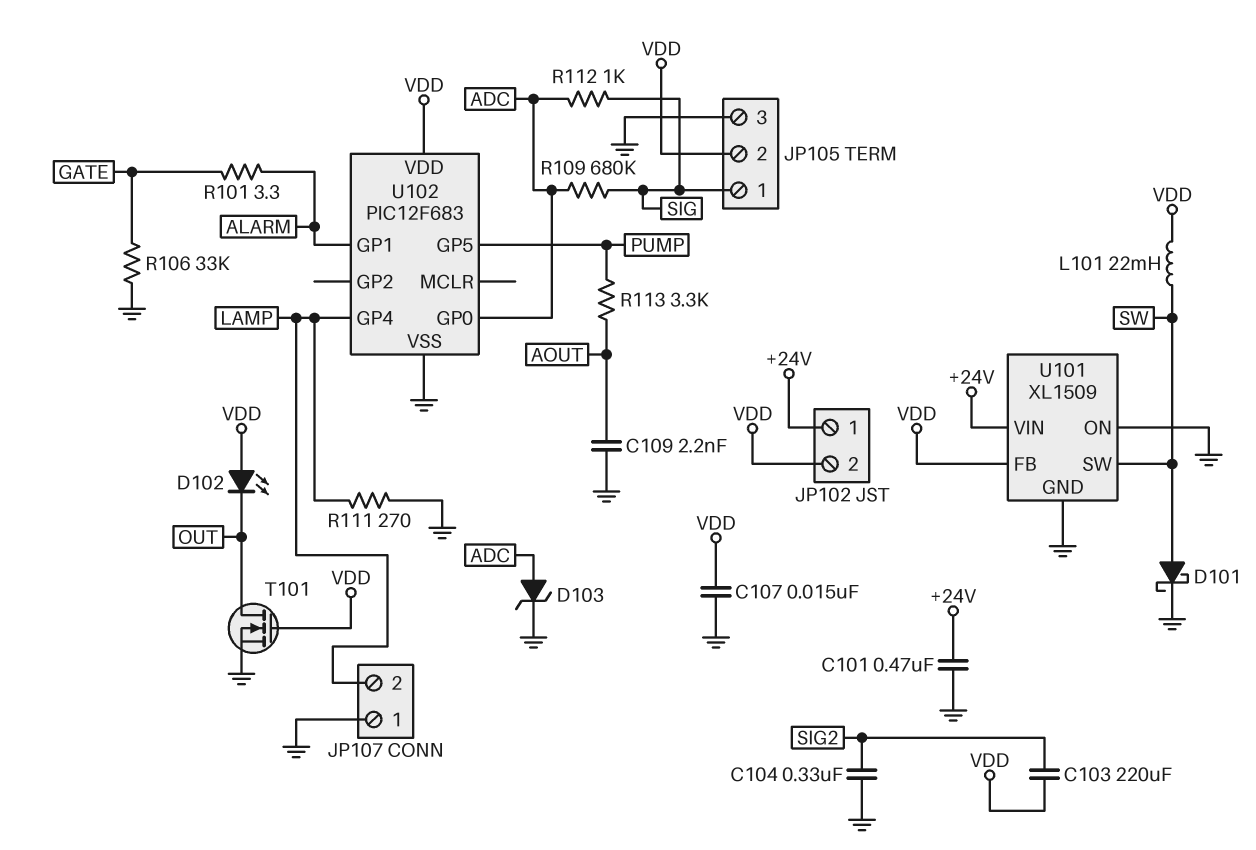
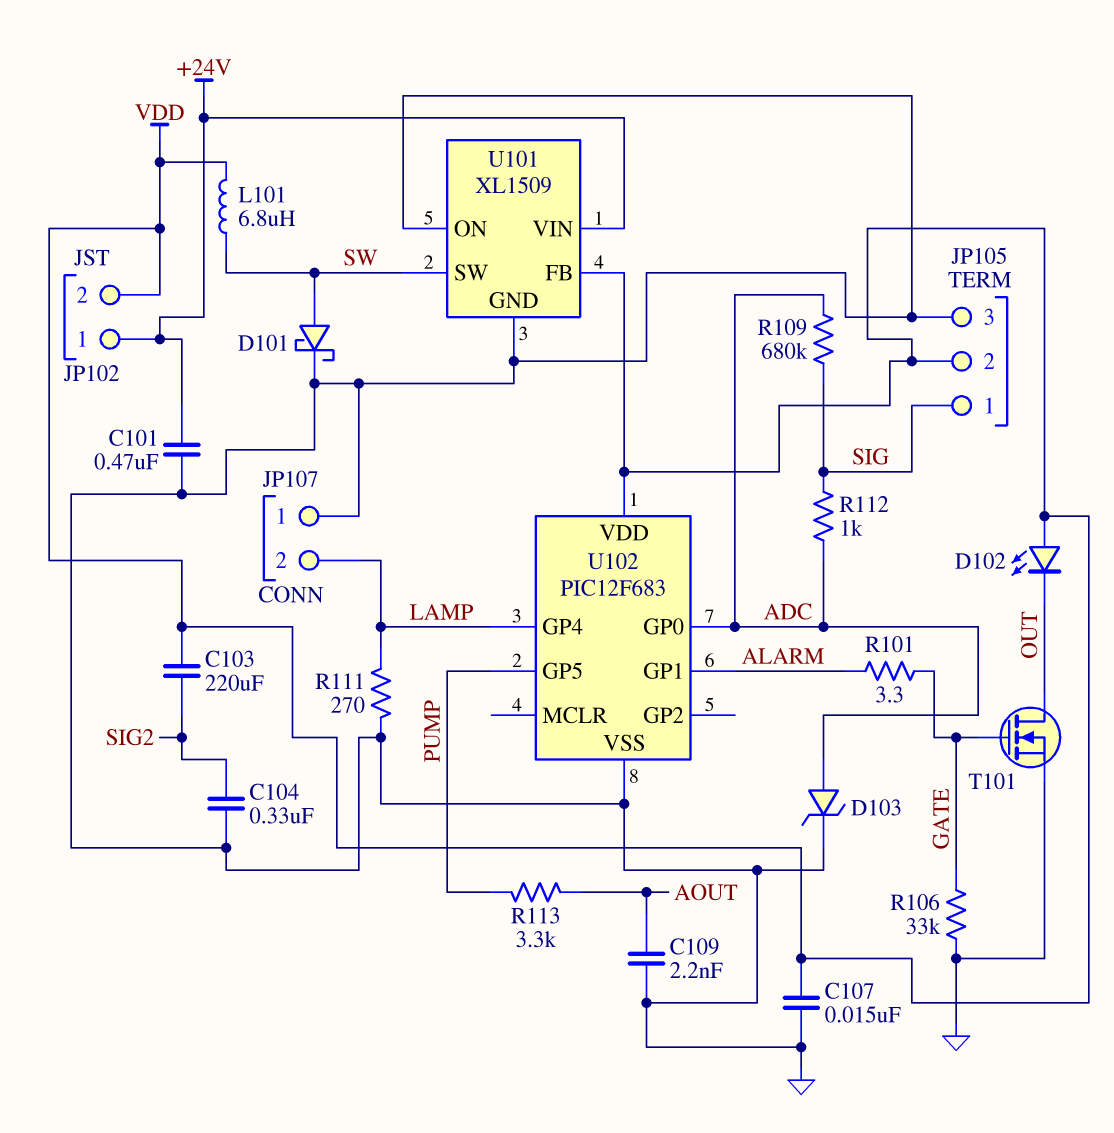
L101: 22mH (SW, VDD) -> 6.8uH (SW, VDD)
T101: NMOS (G VDD, D OUT, S GND) -> NMOS (G GATE, D OUT, S GND)

